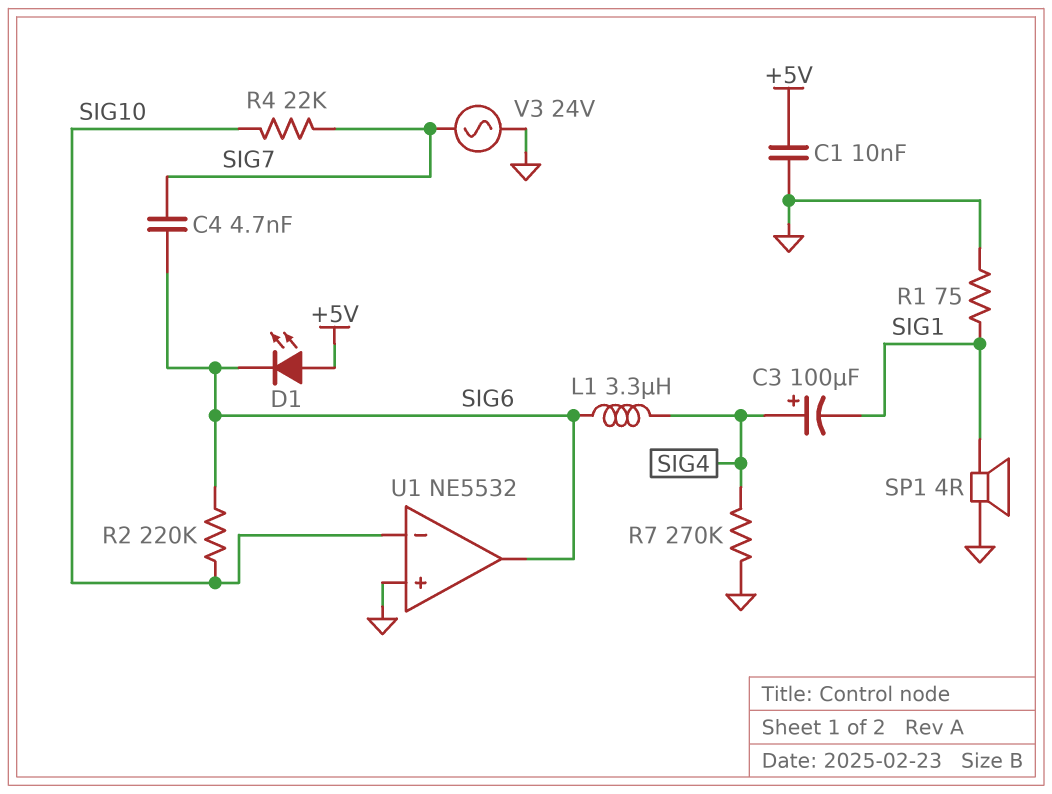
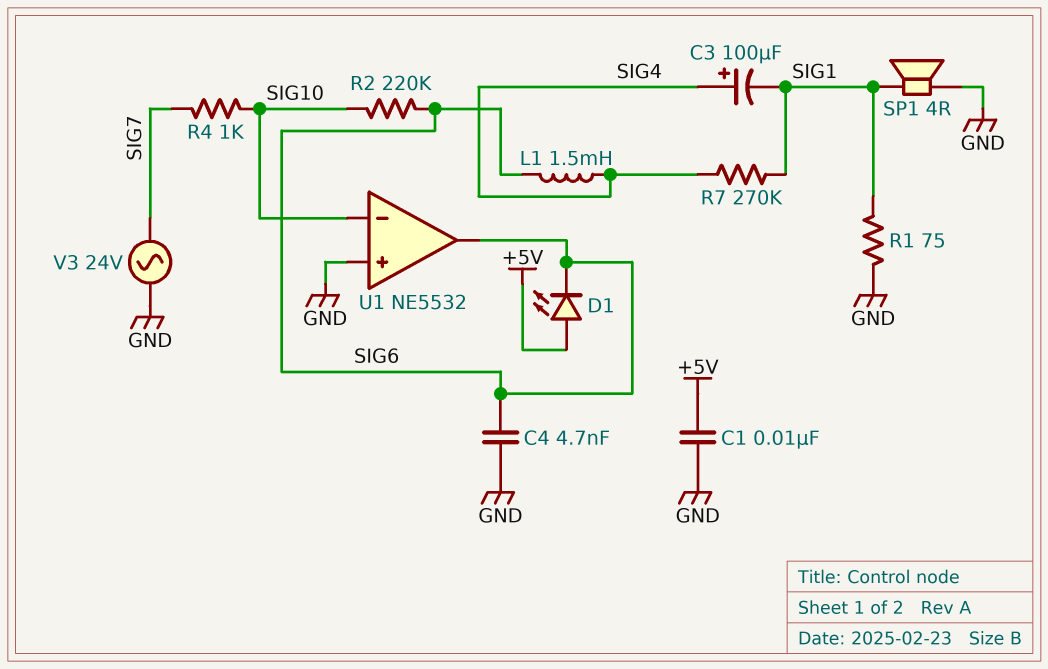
C4: 4.7nF (SIG6, SIG7) -> 4.7nF (GND, SIG6)
L1: 3.3uH (SIG4, SIG6) -> 1.5mH (SIG4, SIG6)
R4: 22k (SIG7, SIG10) -> 1k (SIG7, SIG10)
R7: 270k (GND, SIG4) -> 270k (SIG1, SIG4)

